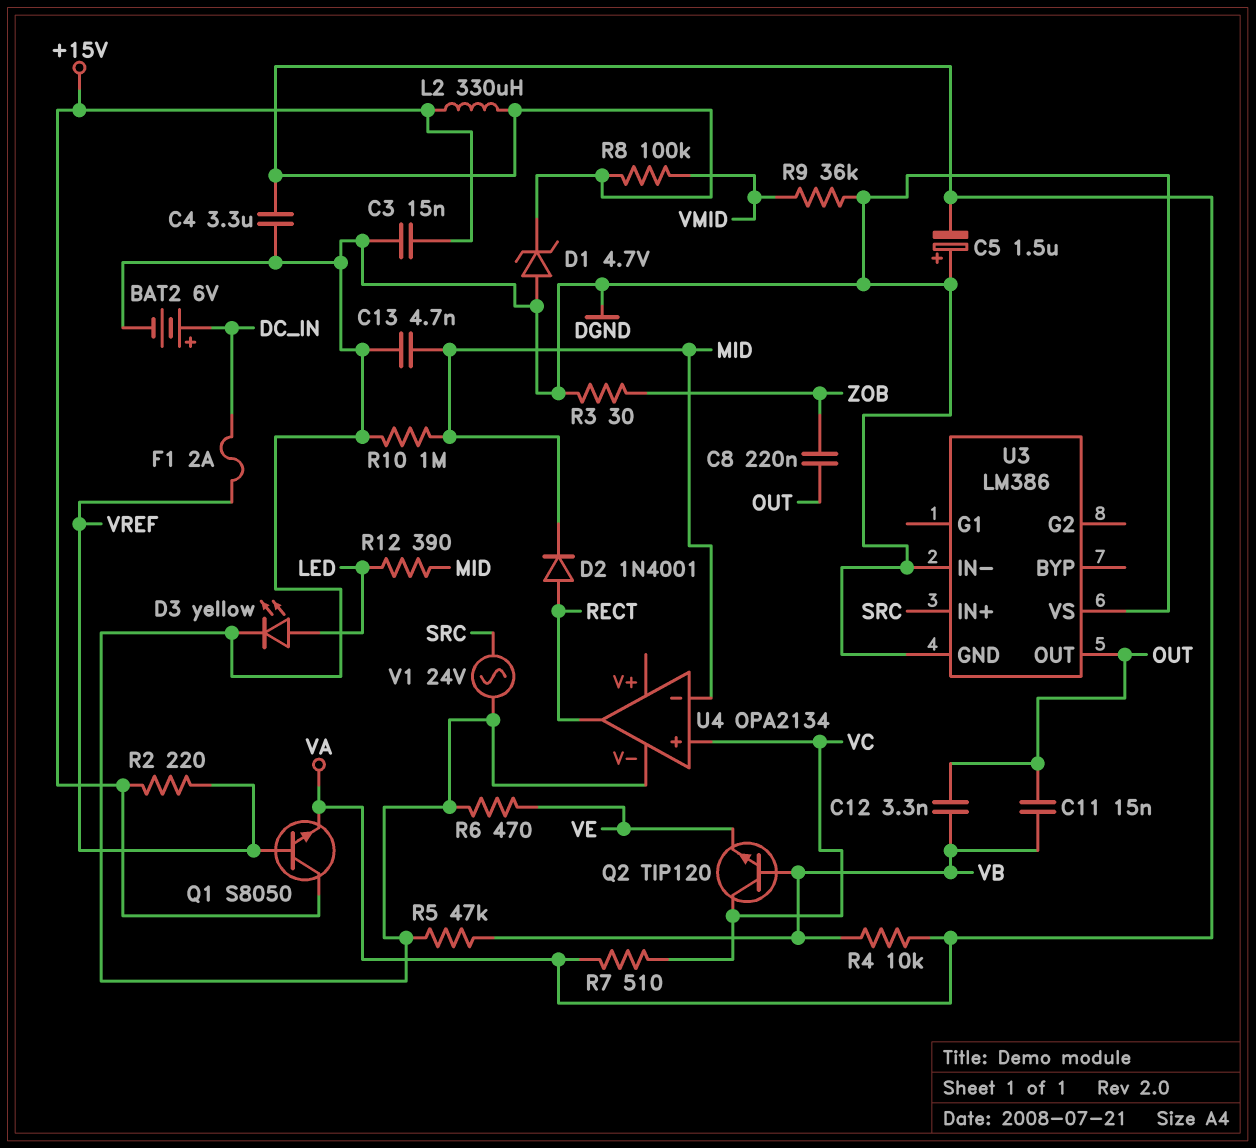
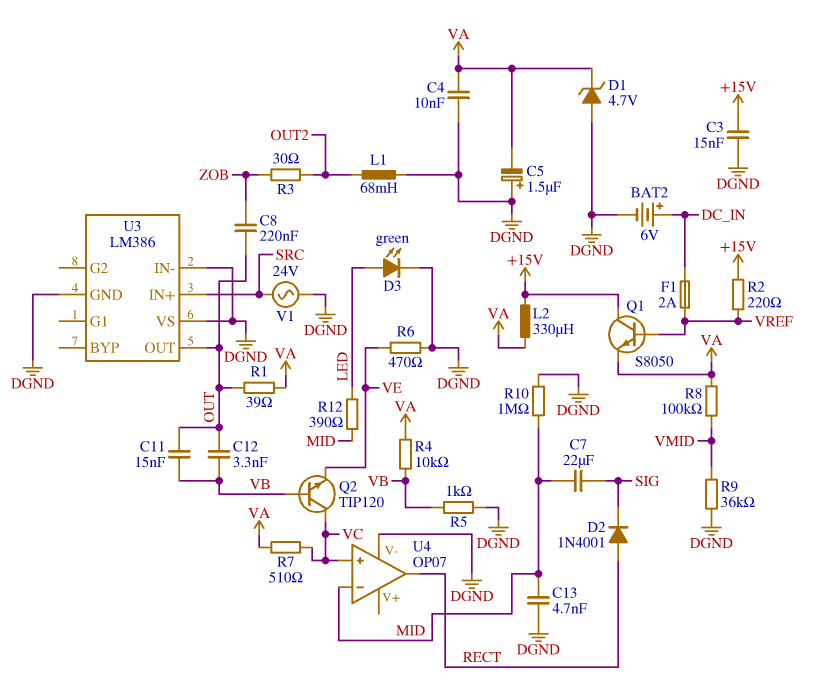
C4: 3.3uF (DGND, VA) -> 10nF (DGND, VA)
C7: none -> 22uF (MID, SIG)
D2: diode 1N4001 (A RECT, K MID) -> diode 1N4001 (A RECT, K SIG)
D3: LED yellow (A LED, K DGND) -> LED green (A LED, K DGND)
L1: none -> 68mH (DGND, OUT2)
R1: none -> 39 (OUT, VA)
R3: 30 (DGND, ZOB) -> 30 (OUT2, ZOB)
R5: 47k (DGND, VB) -> 1k (DGND, VB)
U4: OPA2134 -> OP07

